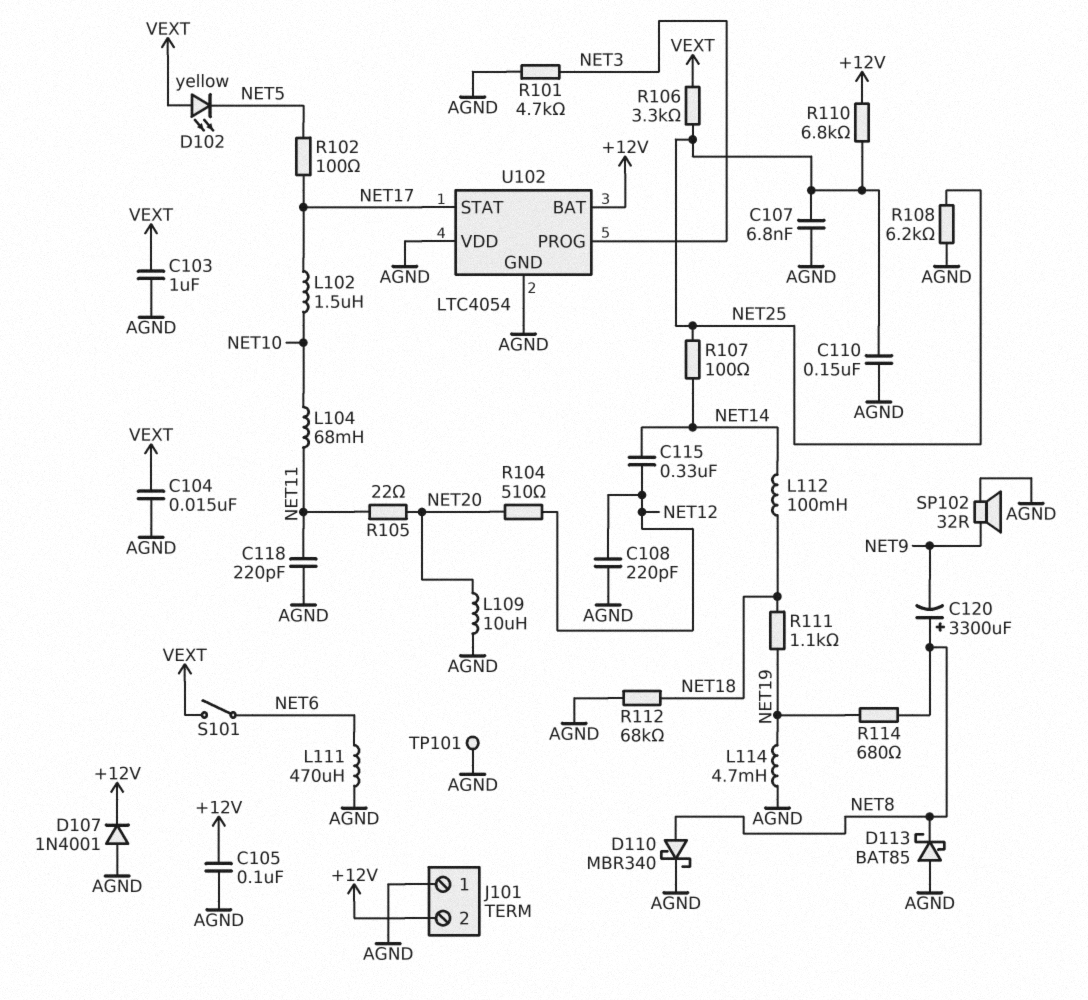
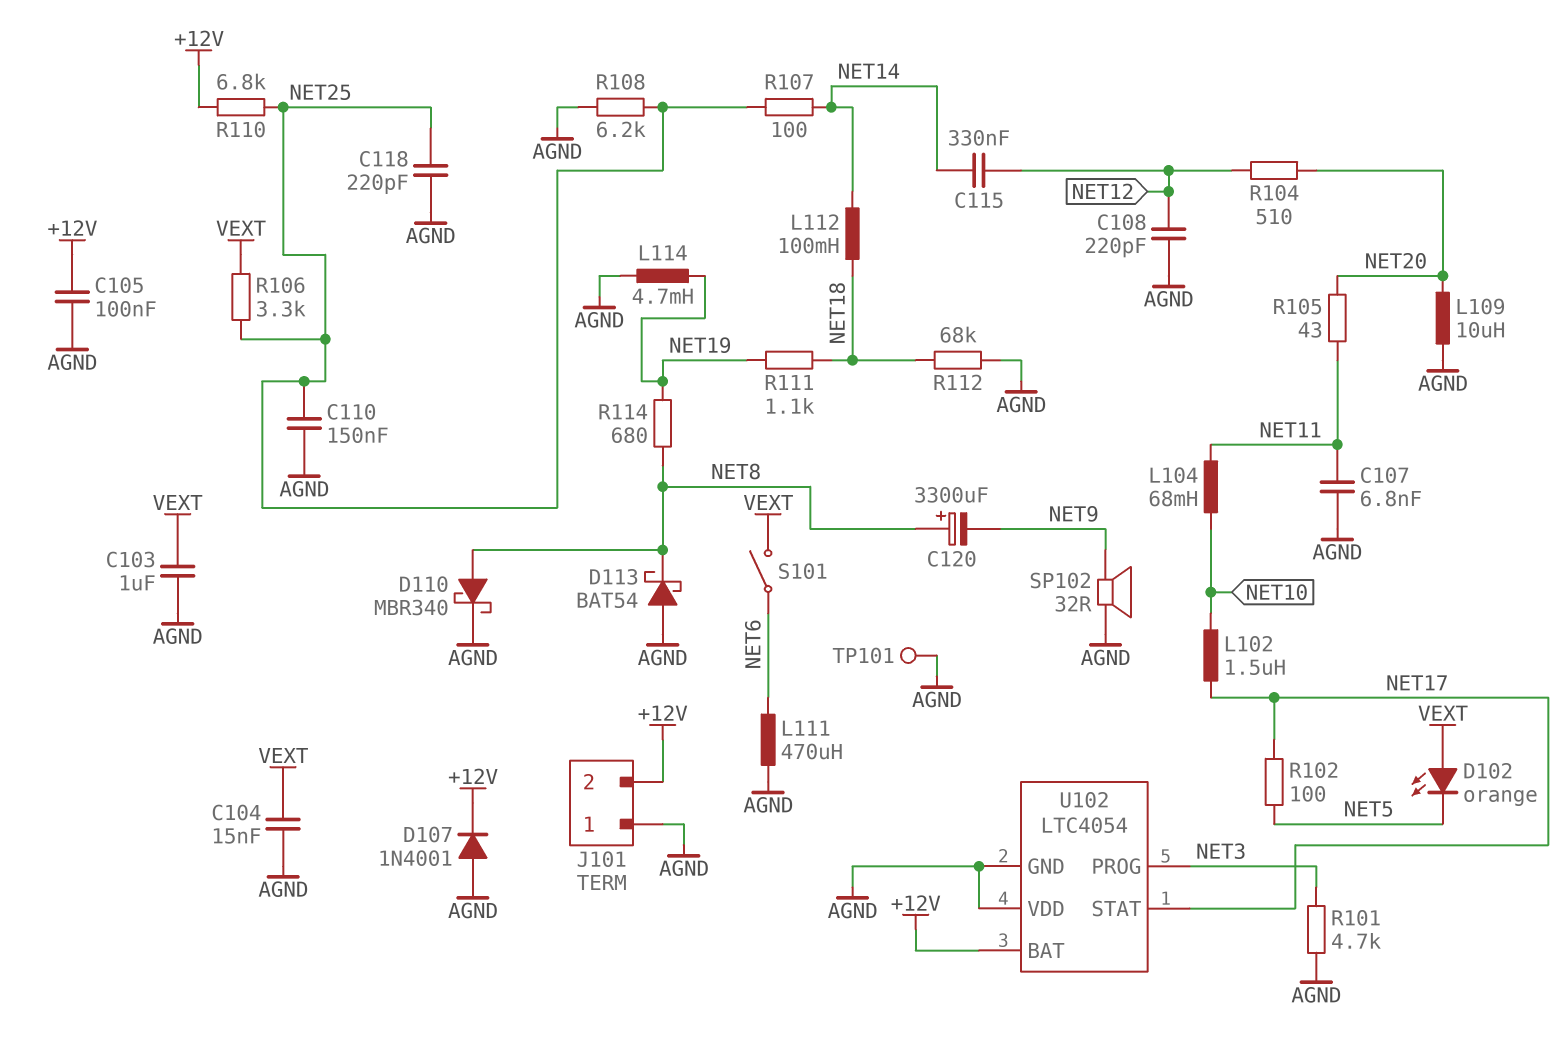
C107: 6.8nF (AGND, NET25) -> 6.8nF (AGND, NET11)
C118: 220pF (AGND, NET11) -> 220pF (AGND, NET25)
D102: LED yellow (A VEXT, K NET5) -> LED orange (A VEXT, K NET5)
D113: schottky BAT85 (A AGND, K NET8) -> schottky BAT54 (A AGND, K NET8)
R105: 22 (NET11, NET20) -> 43 (NET11, NET20)

